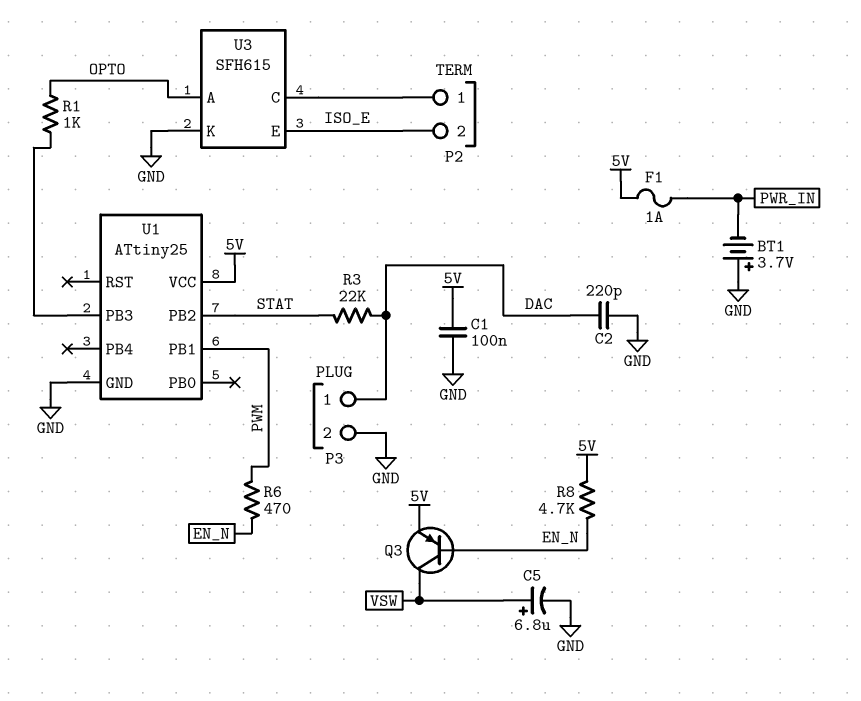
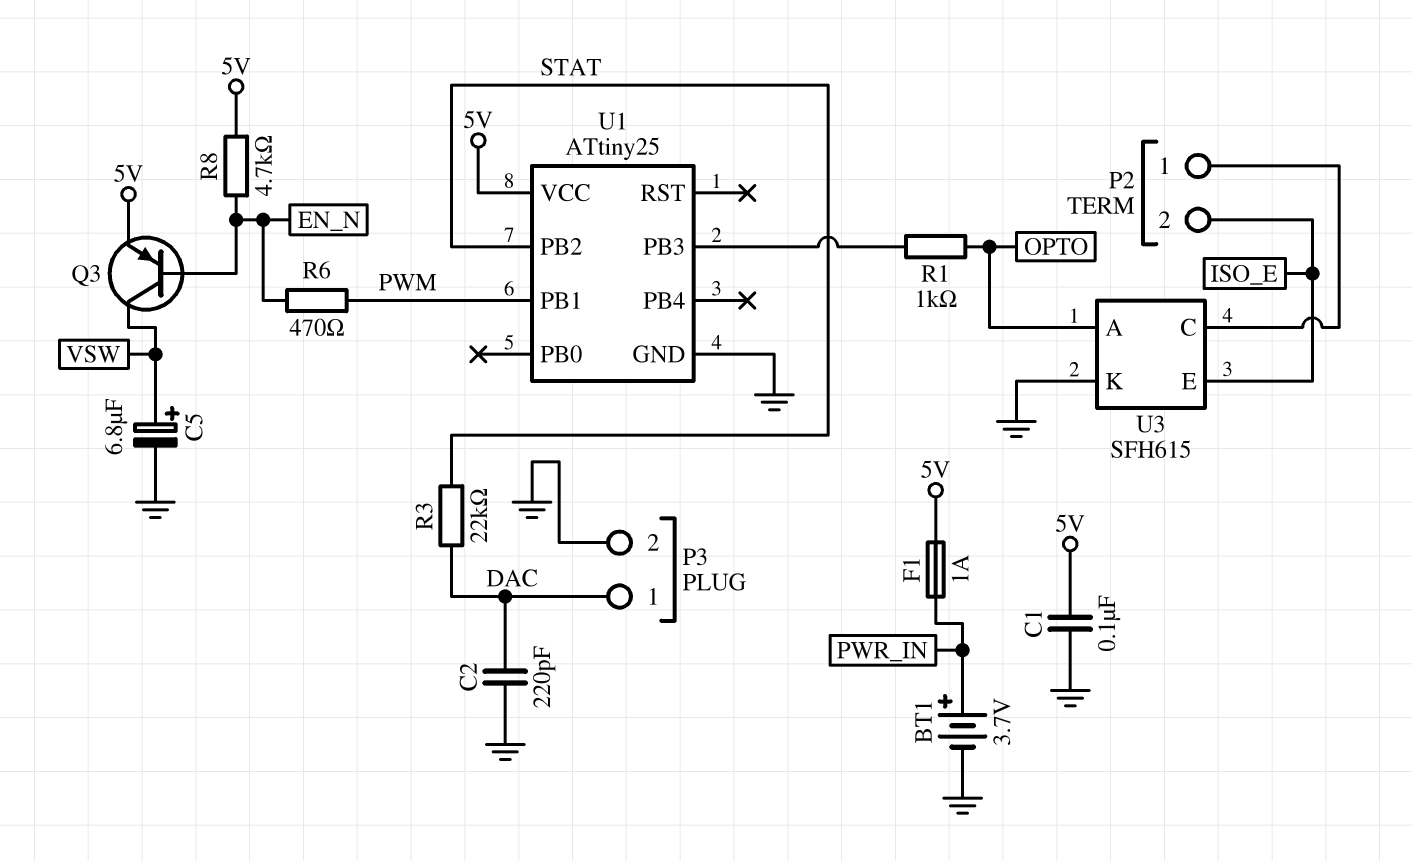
BT1: 3.7V (plus GND, minus PWR_IN) -> 3.7V (plus PWR_IN, minus GND)

